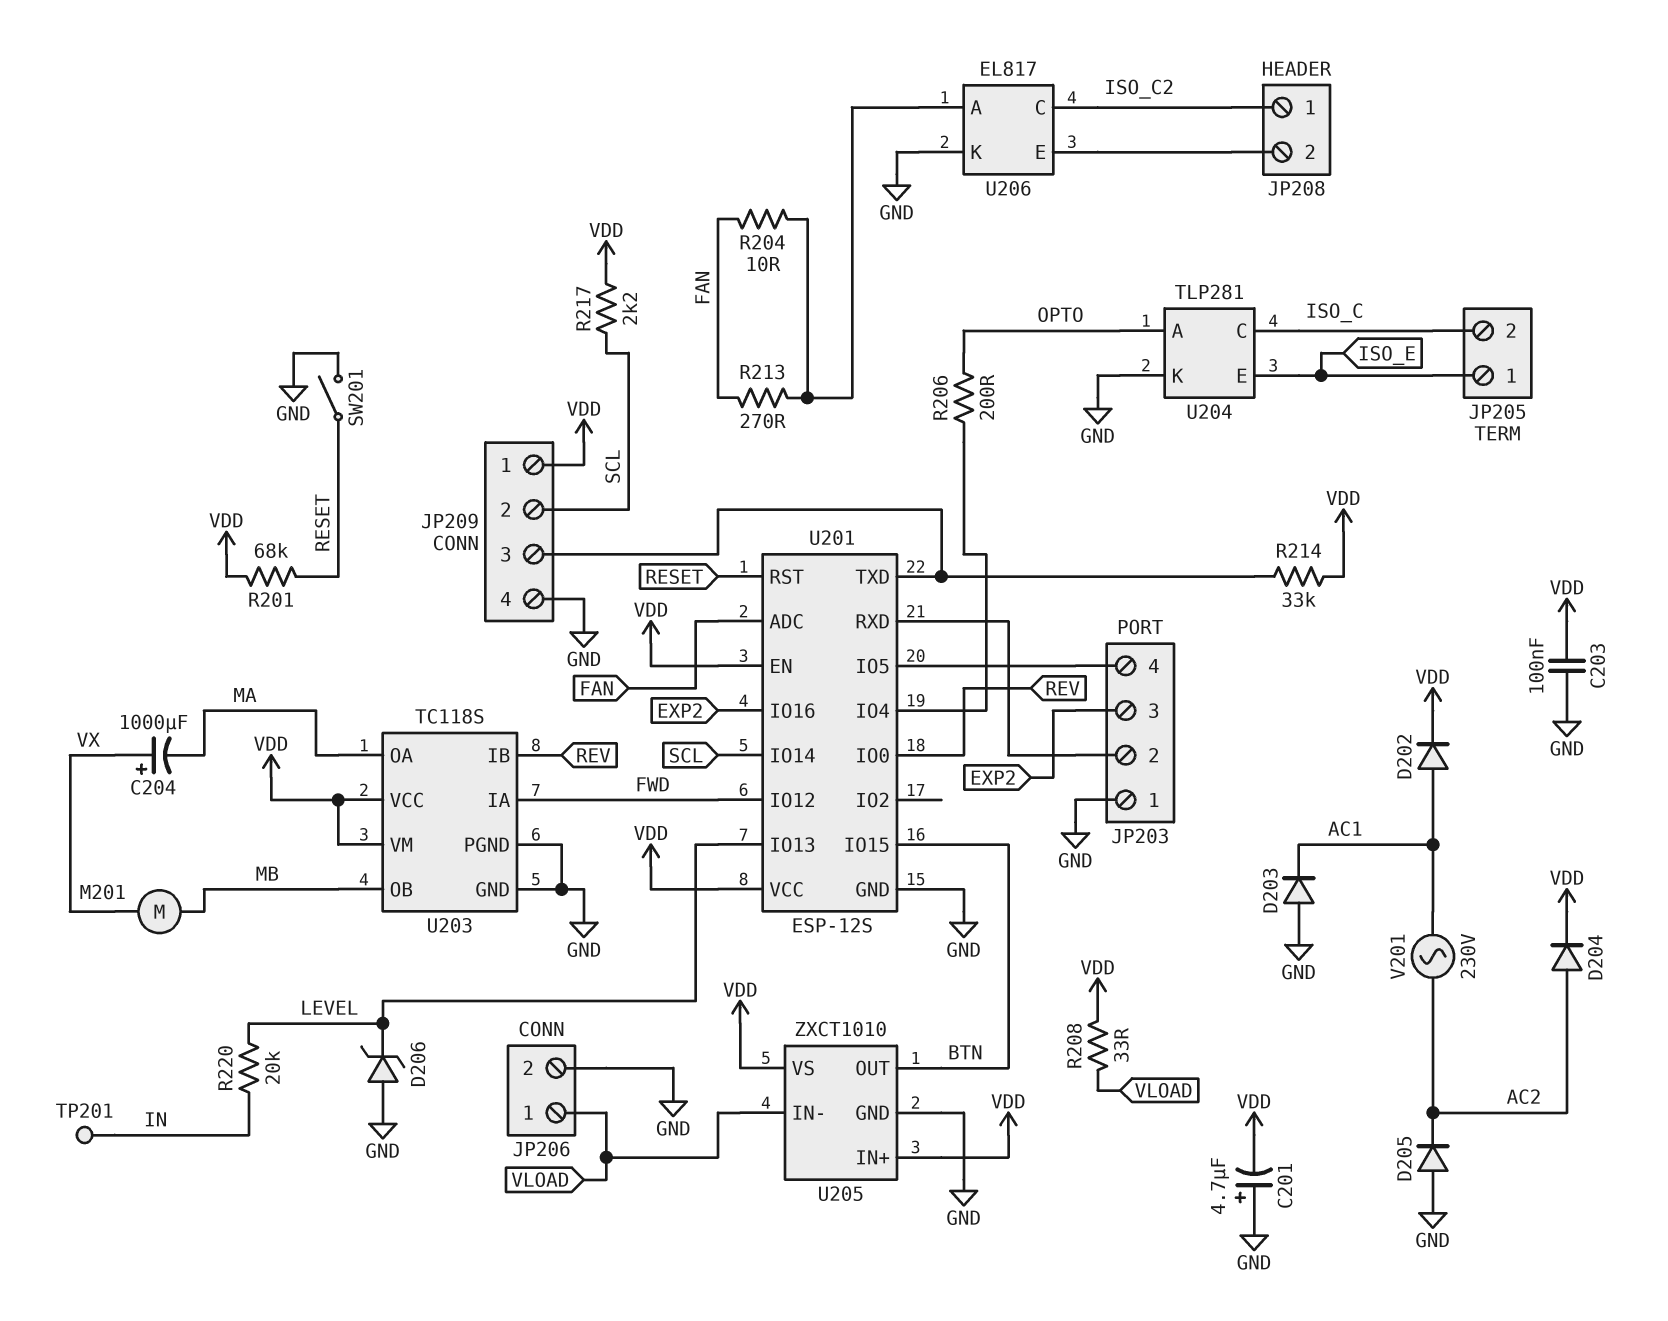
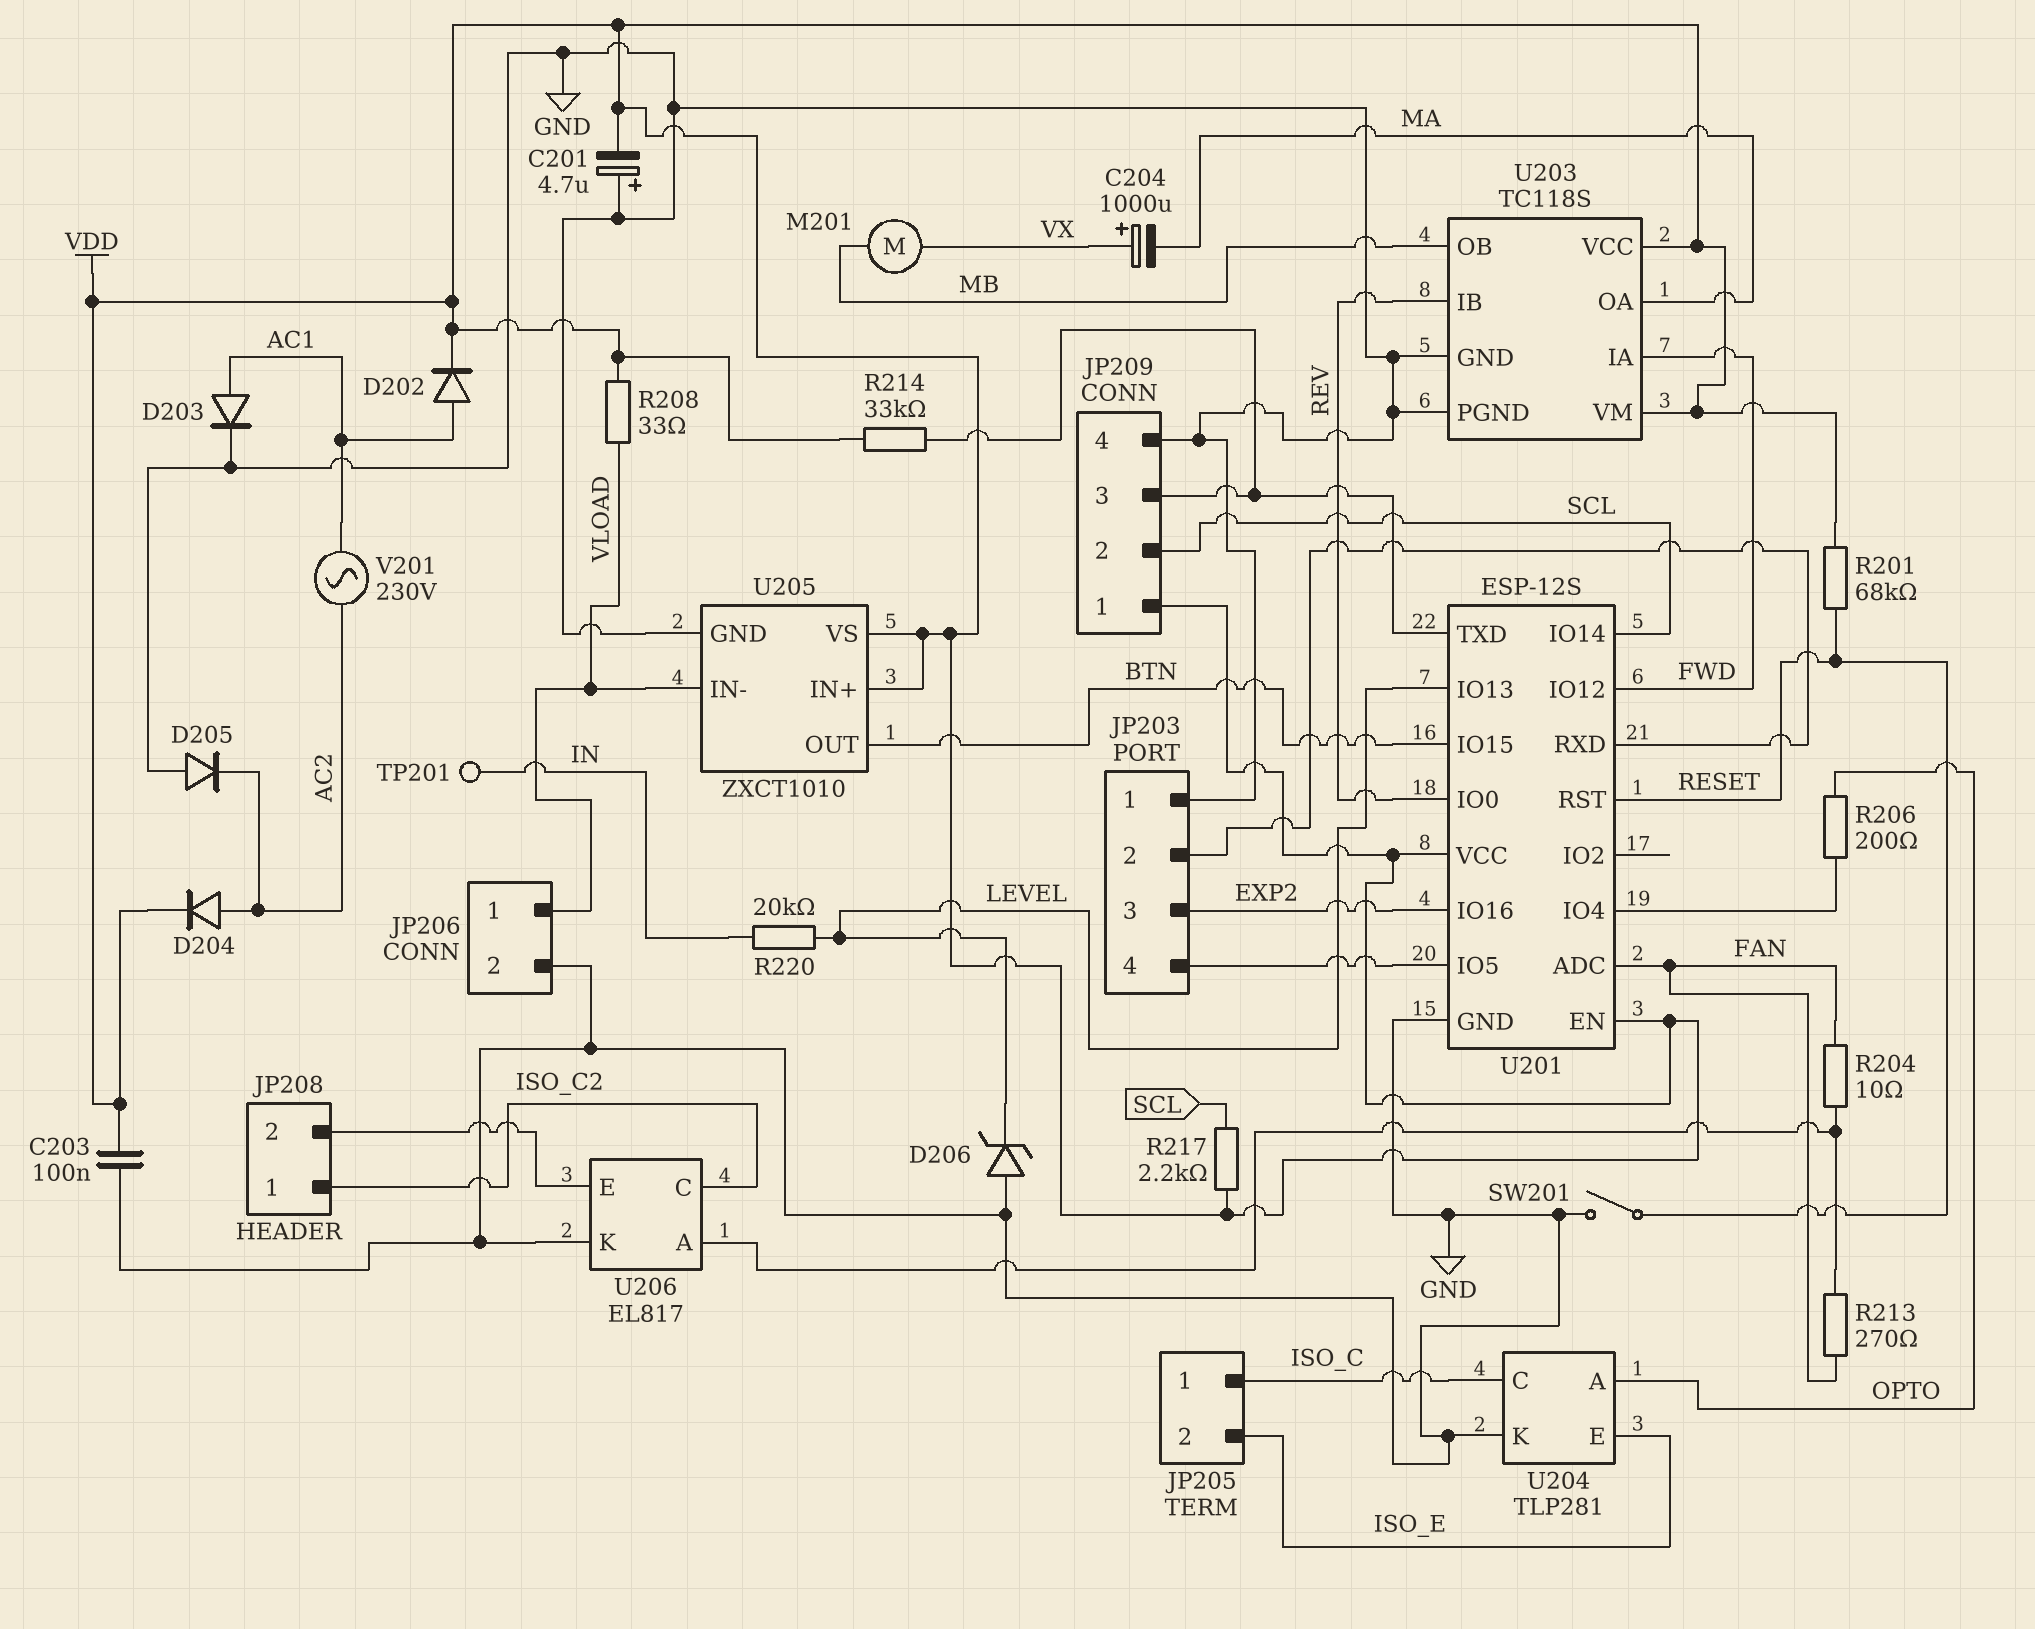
D203: diode (A GND, K AC1) -> diode (A AC1, K GND)
JP205 pin 1: ISO_E -> ISO_C
JP205 pin 2: ISO_C -> ISO_E

